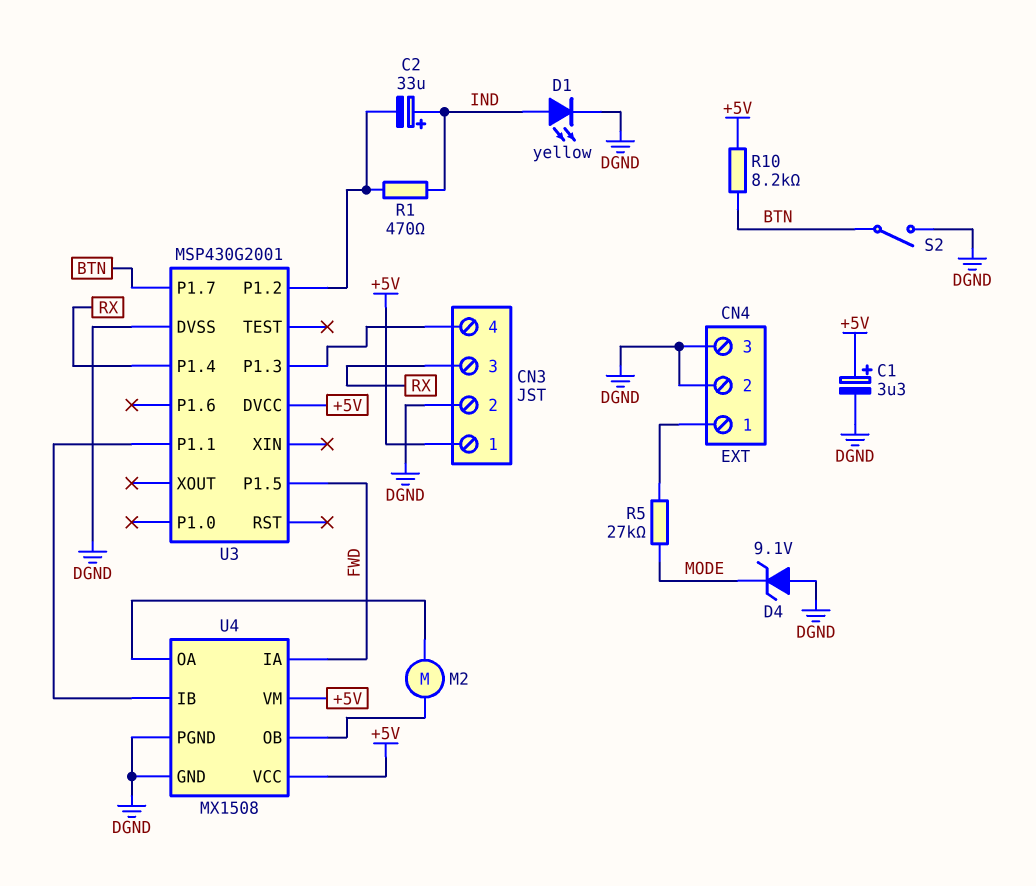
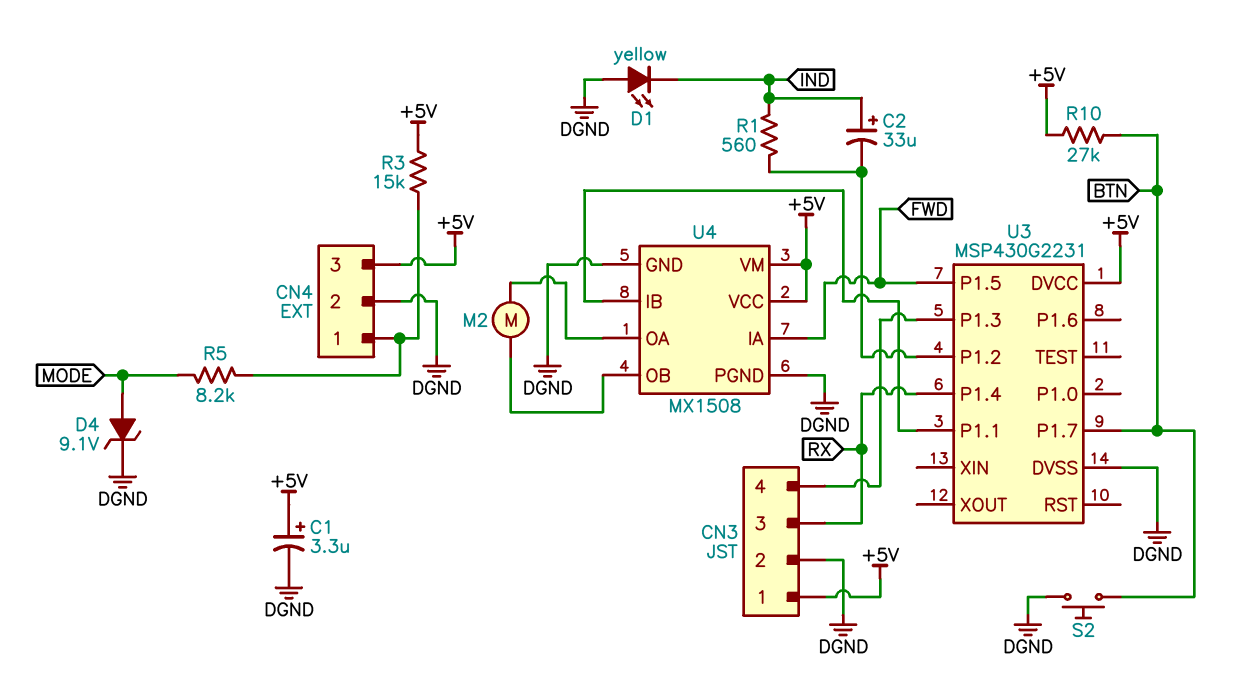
CN4 pin 3: DGND -> +5V
D1: LED yellow (A IND, K DGND) -> LED yellow (A DGND, K IND)
D4: zener 9.1V (A DGND, K MODE) -> zener 9.1V (A MODE, K DGND)
R1: 470 (IND, U3/P1.2) -> 560 (IND, U3/P1.2)
R3: none -> 15k (+5V, CN4/1)
R5: 27k (CN4/1, MODE) -> 8.2k (CN4/1, MODE)
R10: 8.2k (+5V, BTN) -> 27k (+5V, BTN)
S2: switch (BTN, DGND) -> button (BTN, DGND)
U3: MSP430G2001 -> MSP430G2231

